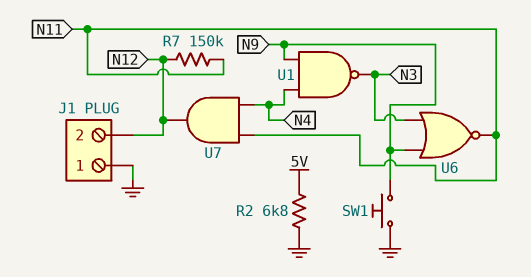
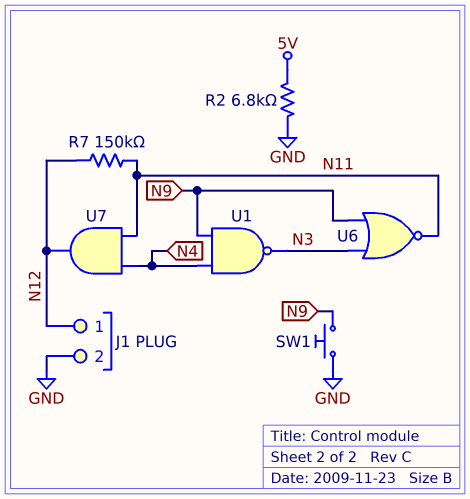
J1 pin 1: GND -> N12
J1 pin 2: N12 -> GND

